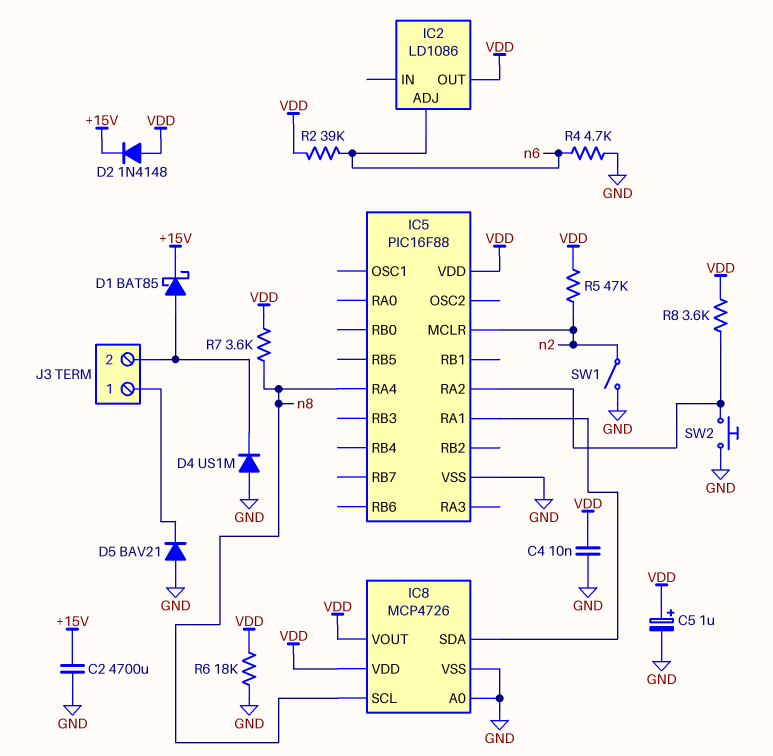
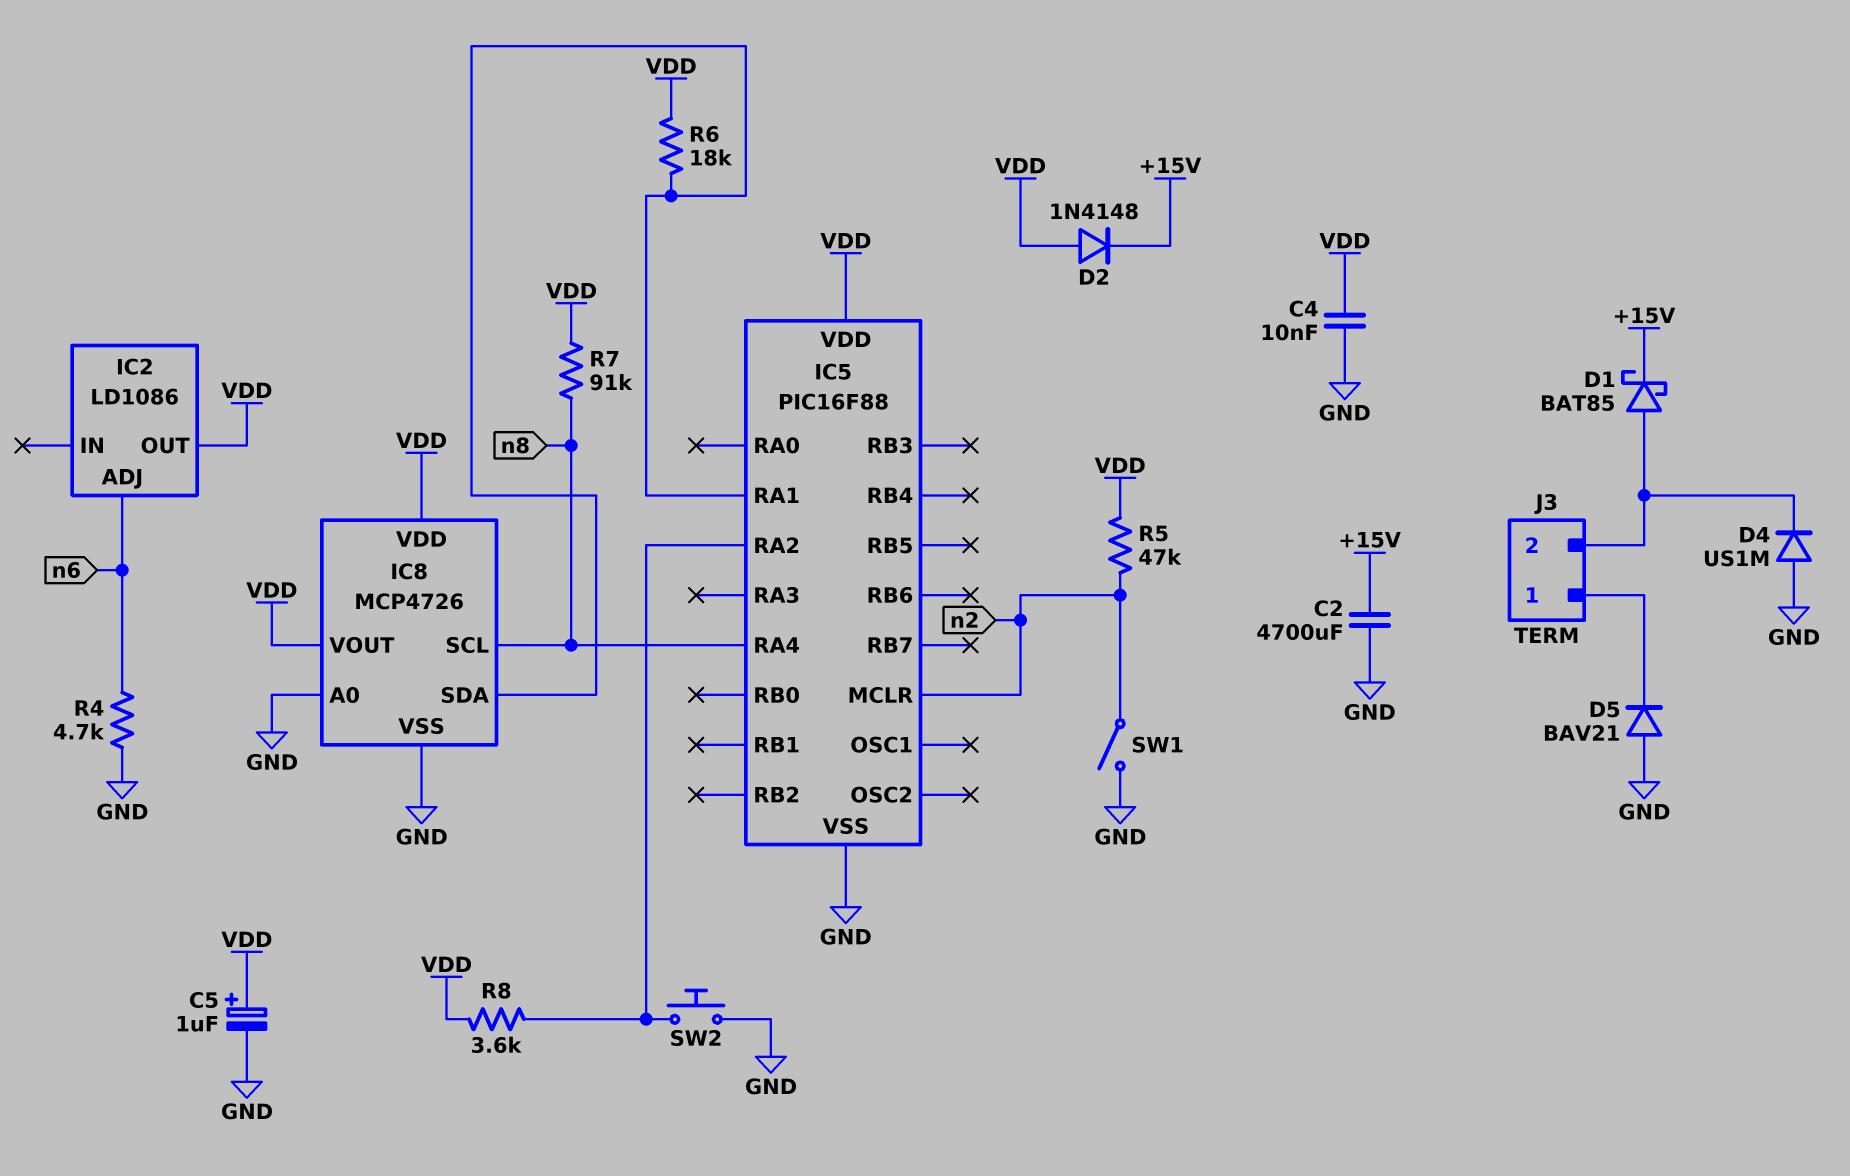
R2: 39k (VDD, n6) -> none
R6: 18k (GND, VDD) -> 18k (IC5/RA1, VDD)
R7: 3.6k (VDD, n8) -> 91k (VDD, n8)

